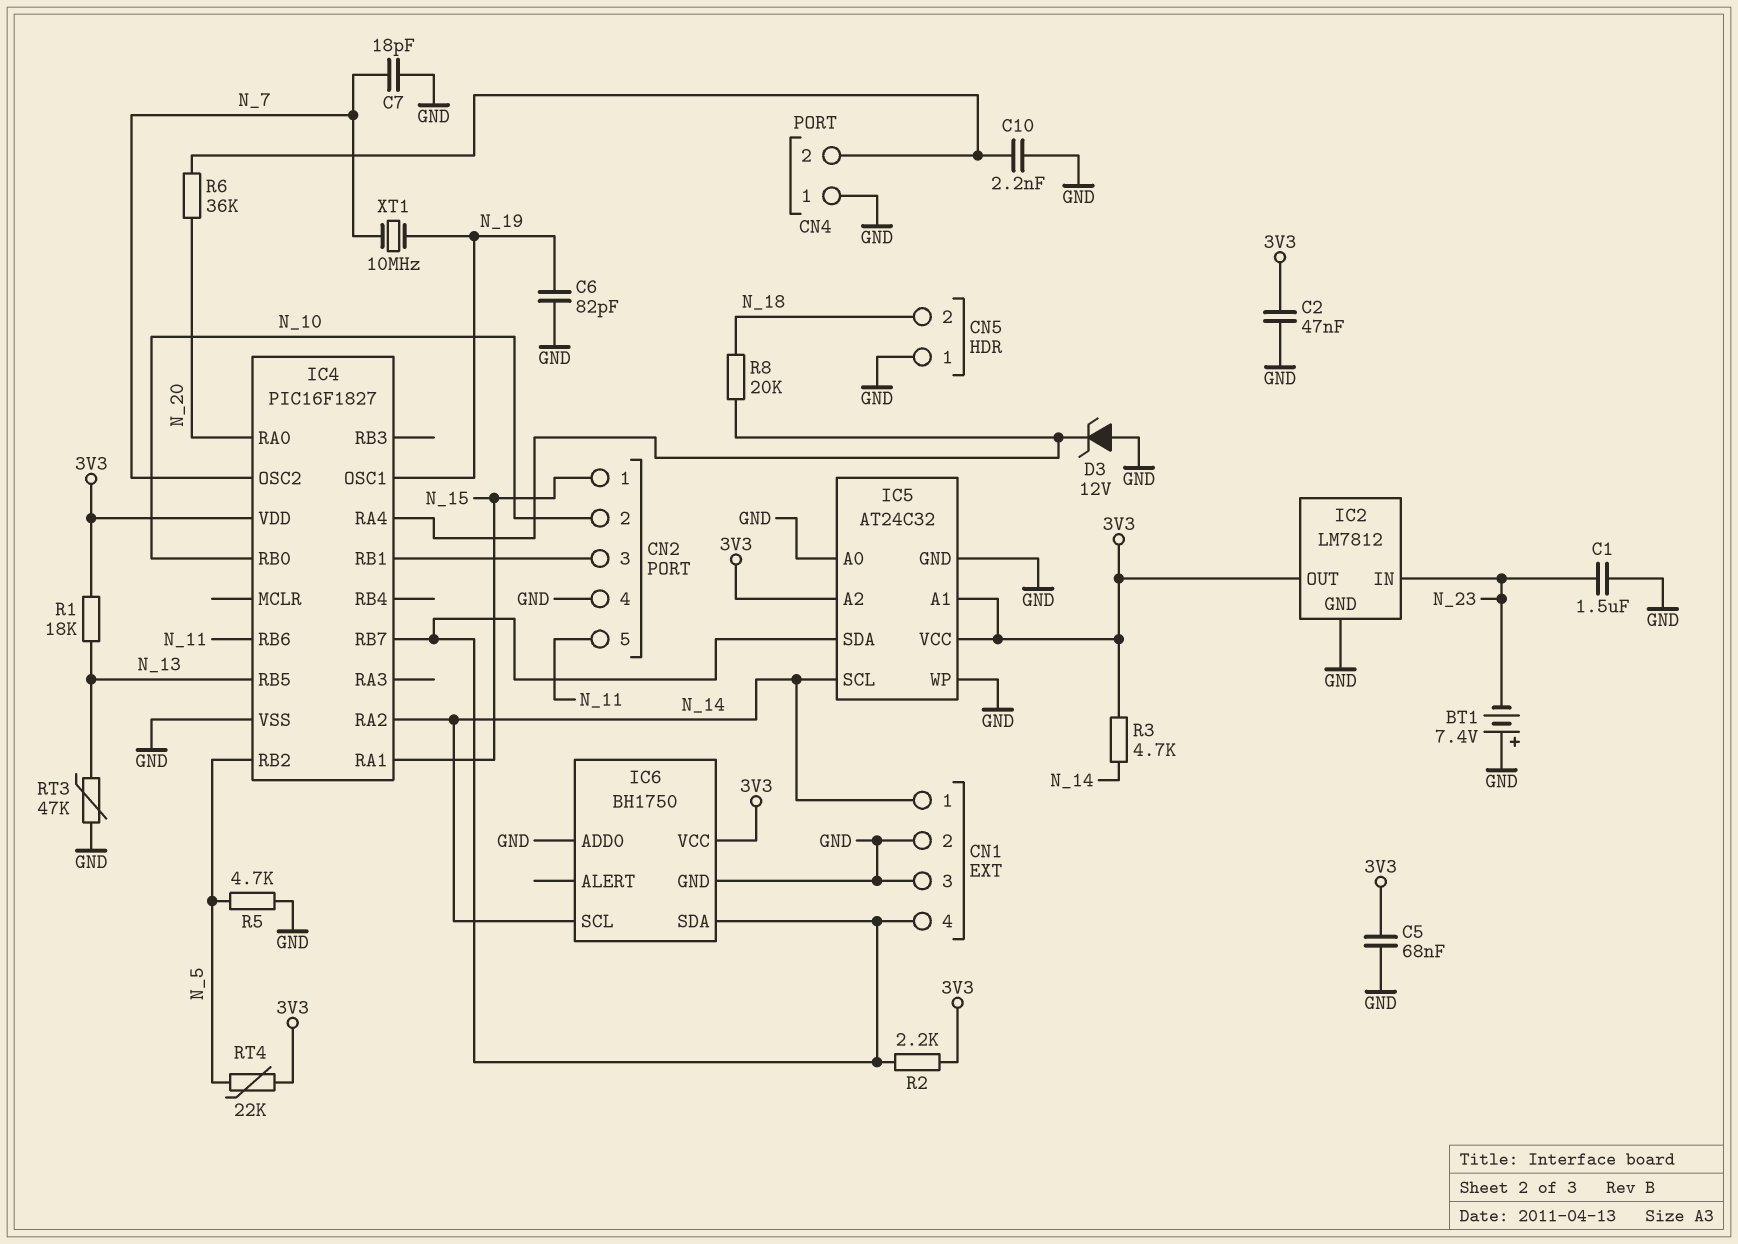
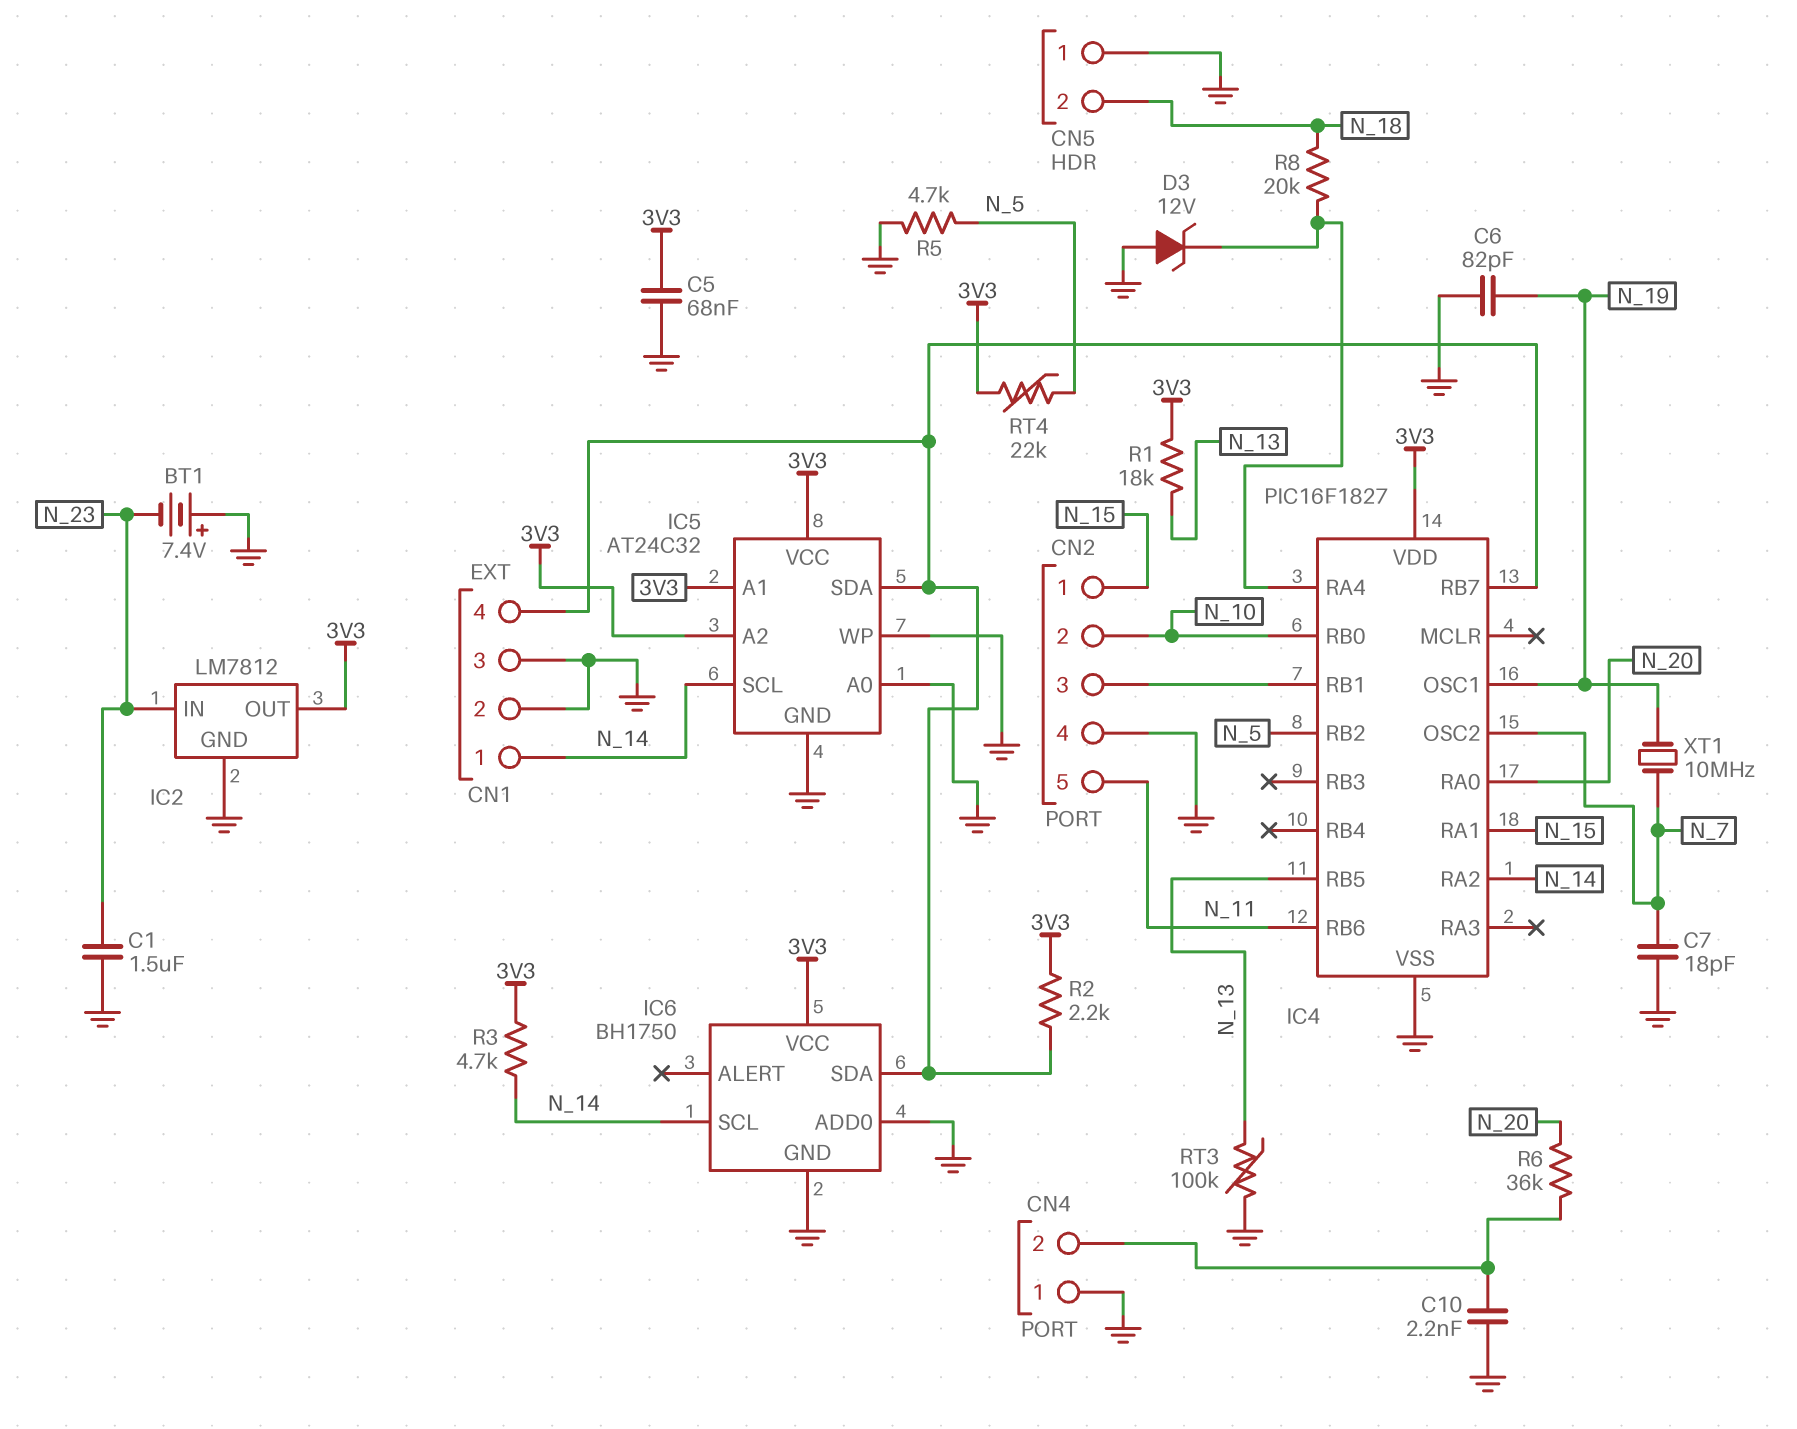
C2: 47nF (3V3, GND) -> none
RT3: 47k (GND, N_13) -> 100k (GND, N_13)

